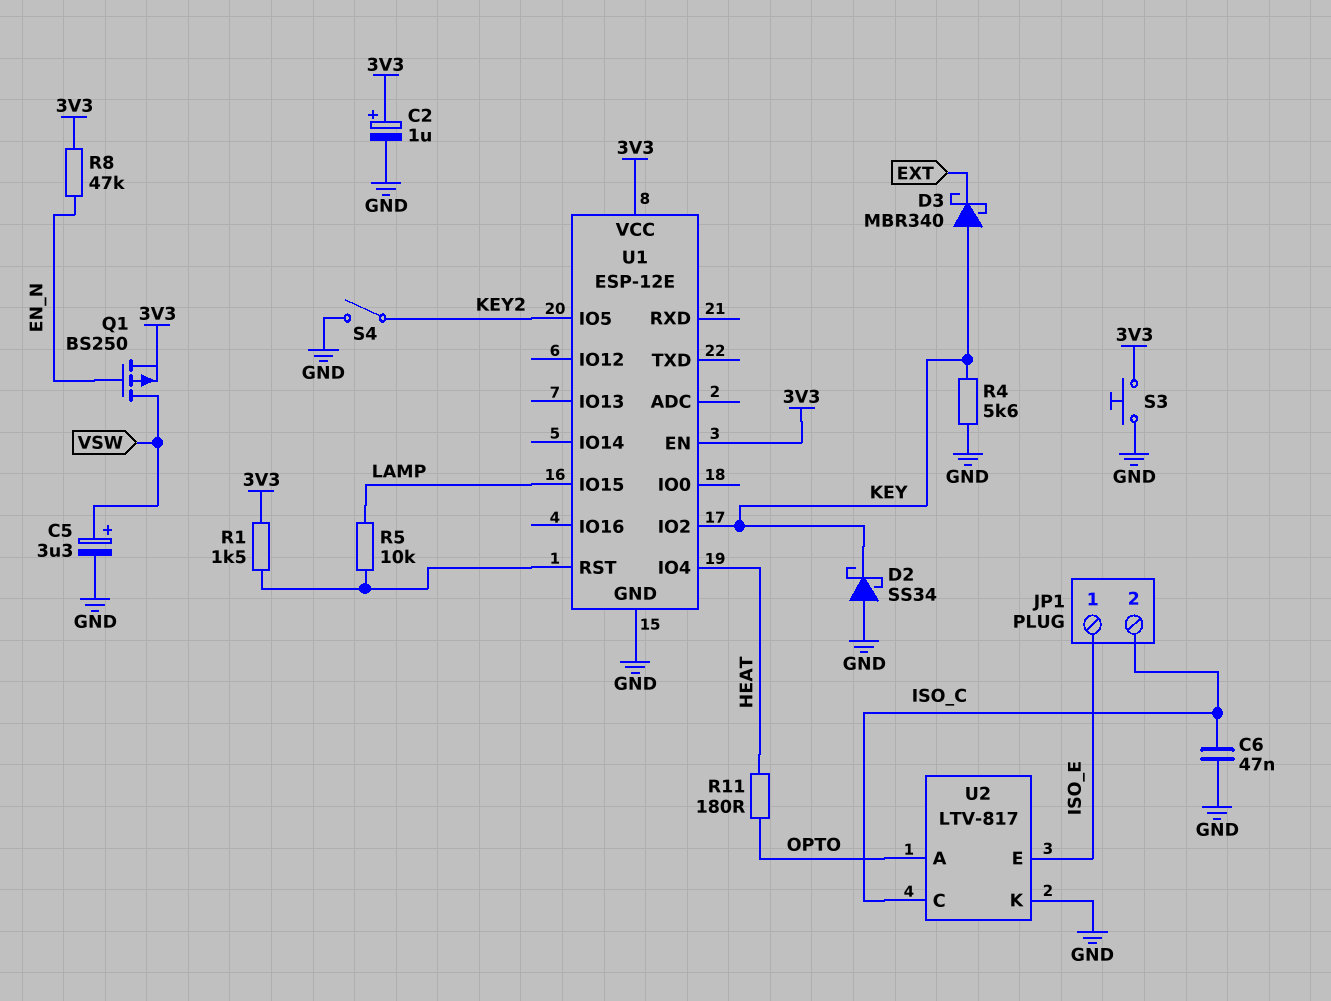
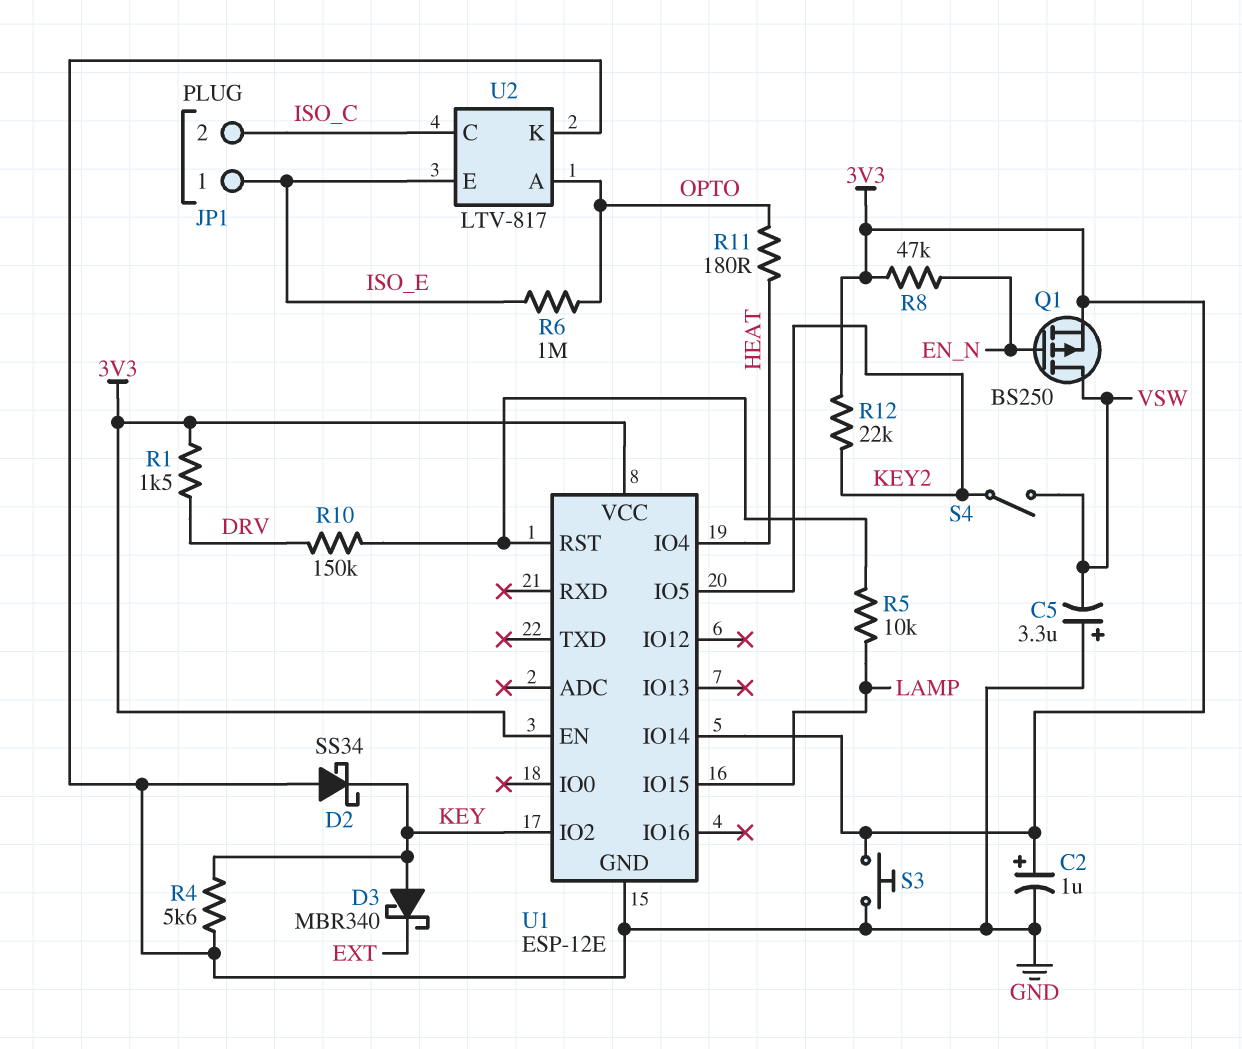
C5: 3.3uF (plus VSW, minus GND) -> 3.3uF (plus GND, minus VSW)
C6: 47nF (GND, ISO_C) -> none
R1: 1.5k (3V3, U1/RST) -> 1.5k (3V3, DRV)
R6: none -> 1M (ISO_E, OPTO)
R10: none -> 150k (DRV, U1/RST)
R12: none -> 22k (3V3, KEY2)
S4: switch (GND, KEY2) -> switch (KEY2, VSW)
U1 pin IO14: none -> 3V3

